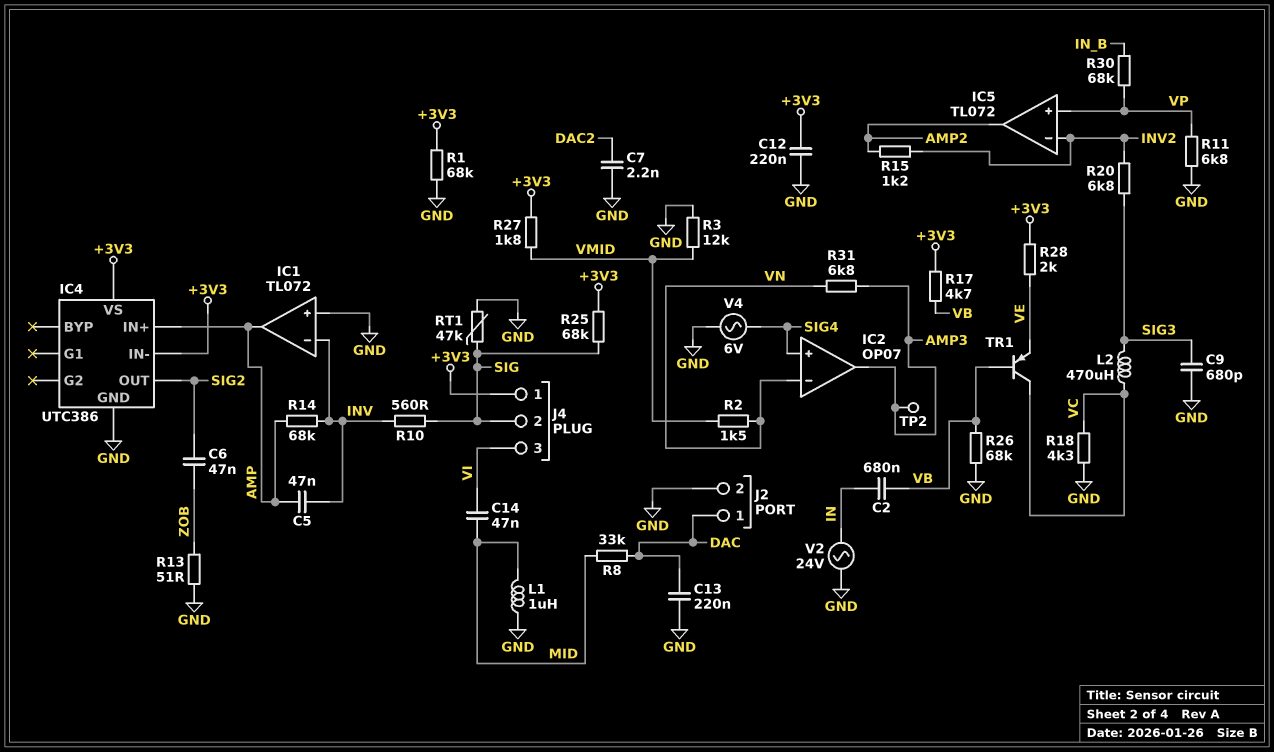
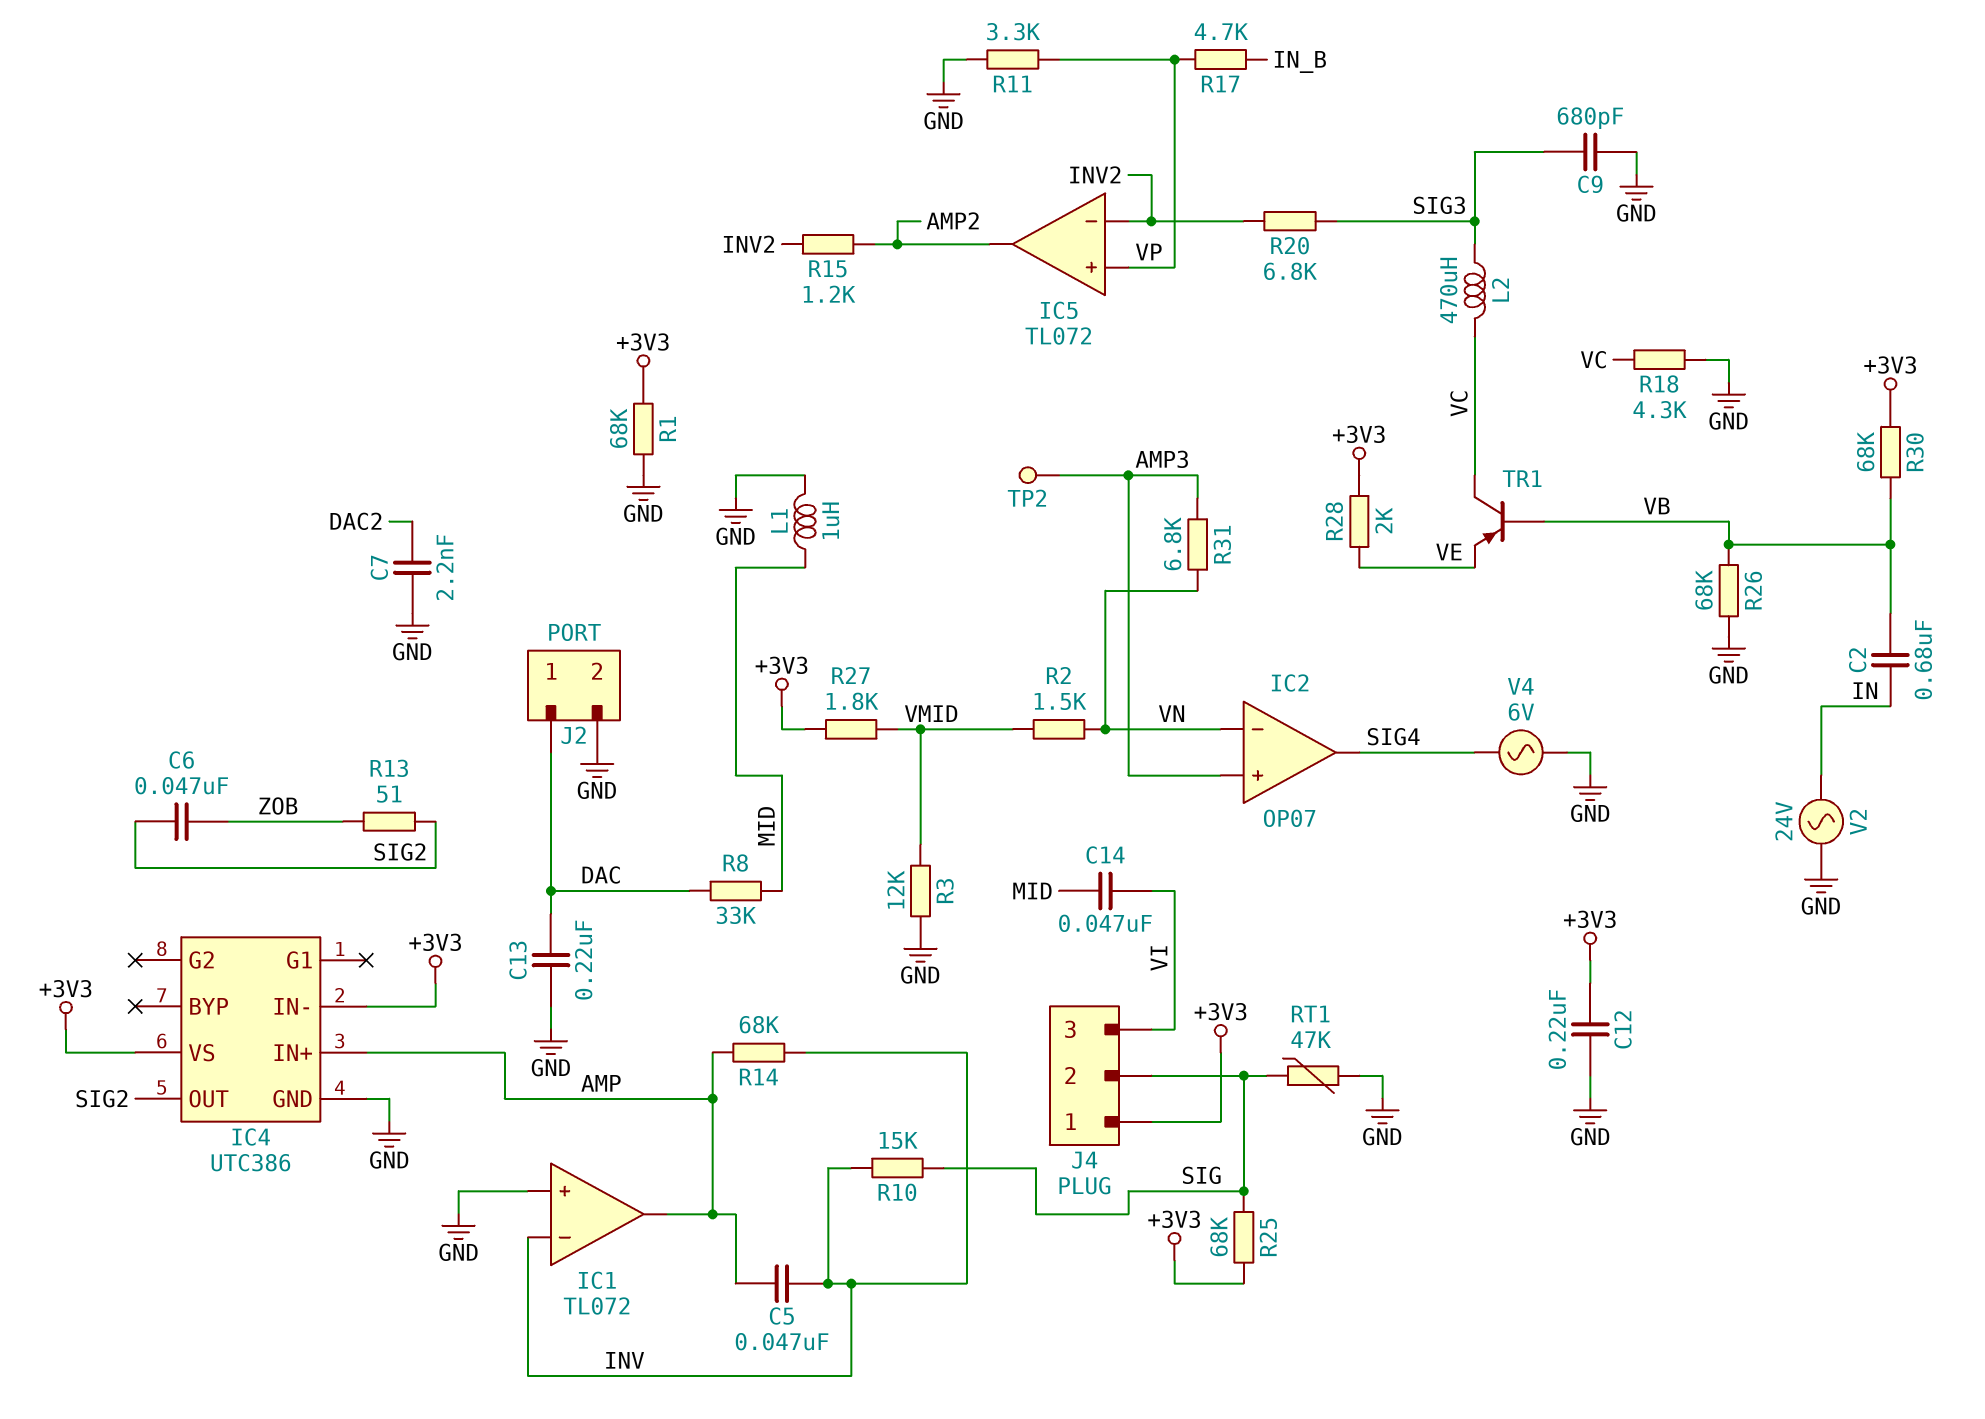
IC2 pin in+: SIG4 -> AMP3
IC2 pin out: AMP3 -> SIG4
R10: 560 (INV, SIG) -> 15k (INV, SIG)
R11: 6.8k (GND, VP) -> 3.3k (GND, VP)
R13: 51 (GND, ZOB) -> 51 (SIG2, ZOB)
R17: 4.7k (+3V3, VB) -> 4.7k (IN_B, VP)
R30: 68k (IN_B, VP) -> 68k (+3V3, VB)

